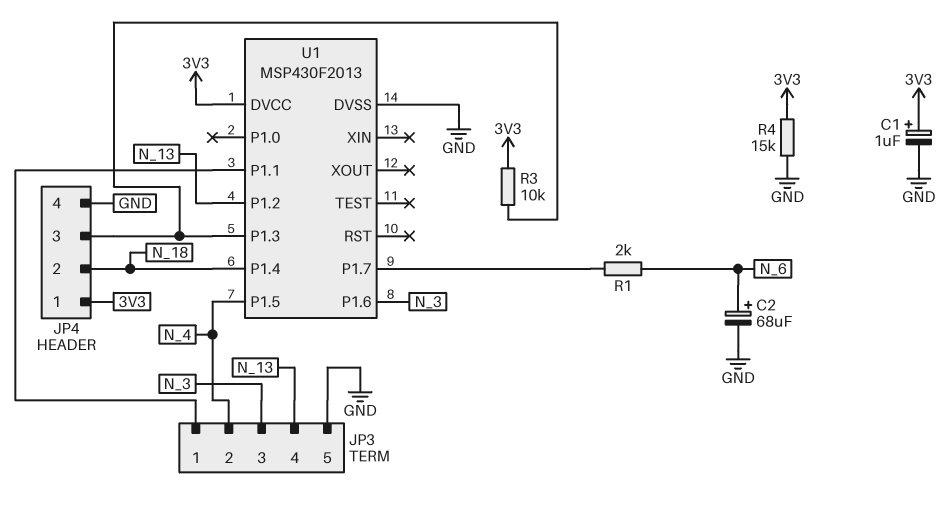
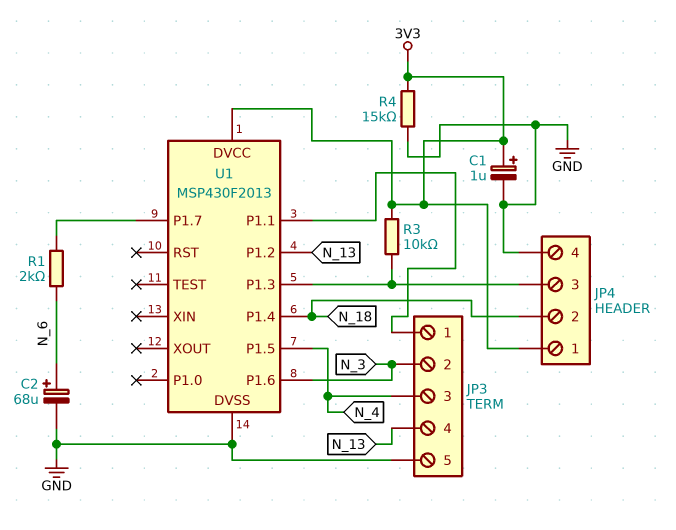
JP3 pin 2: N_4 -> N_3
JP3 pin 3: N_3 -> N_4

